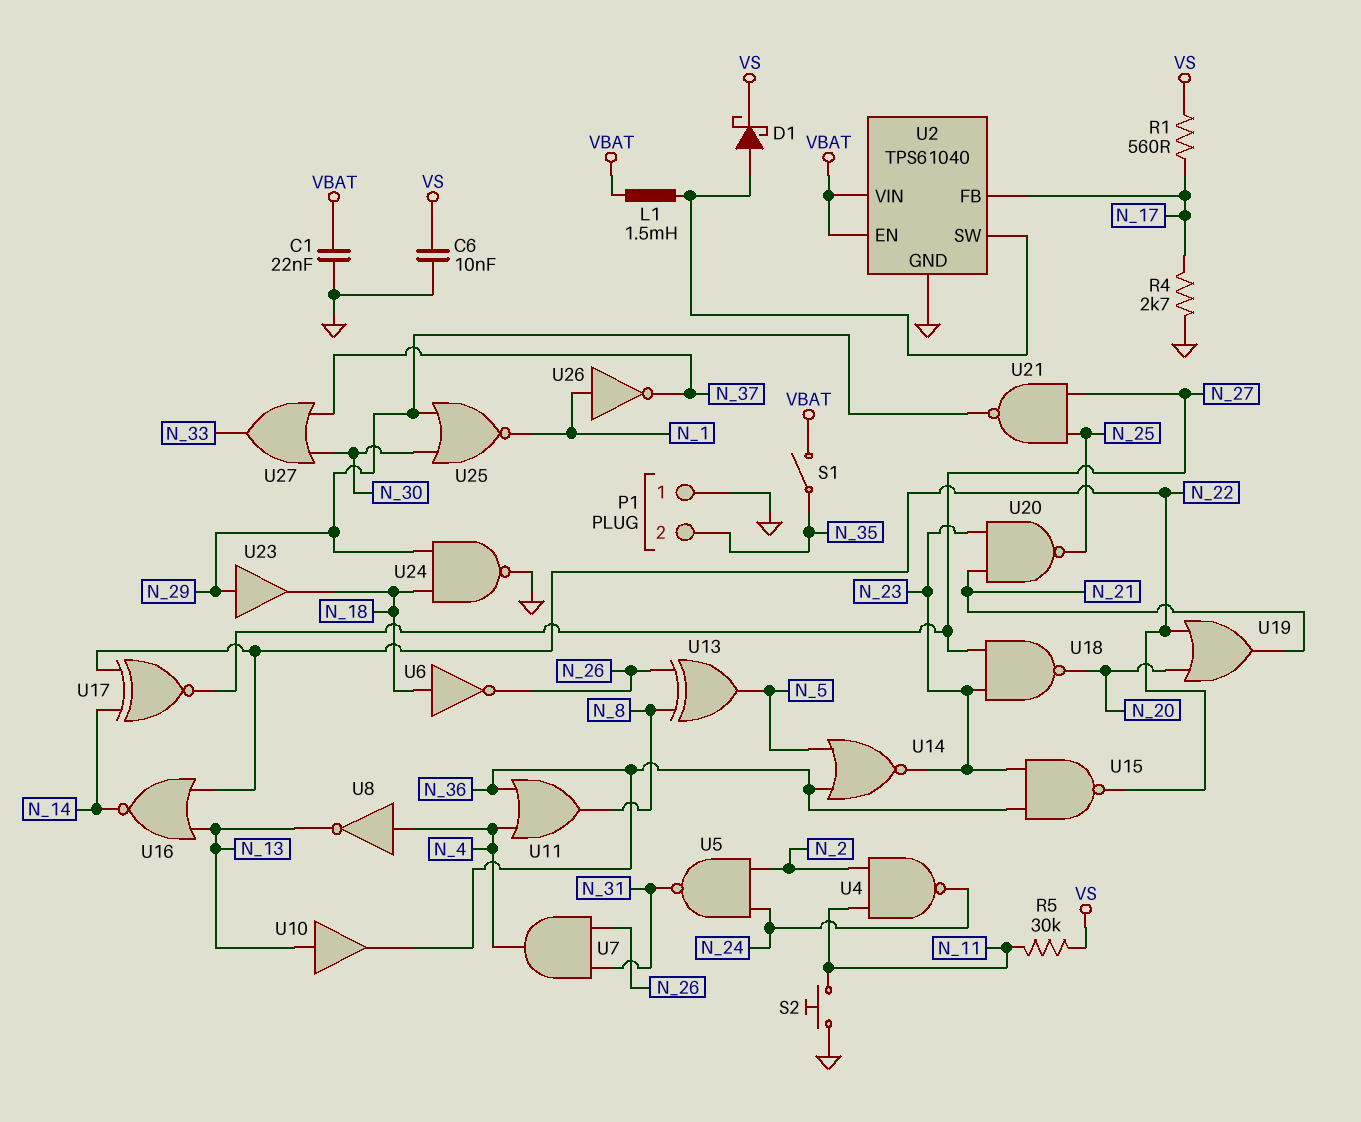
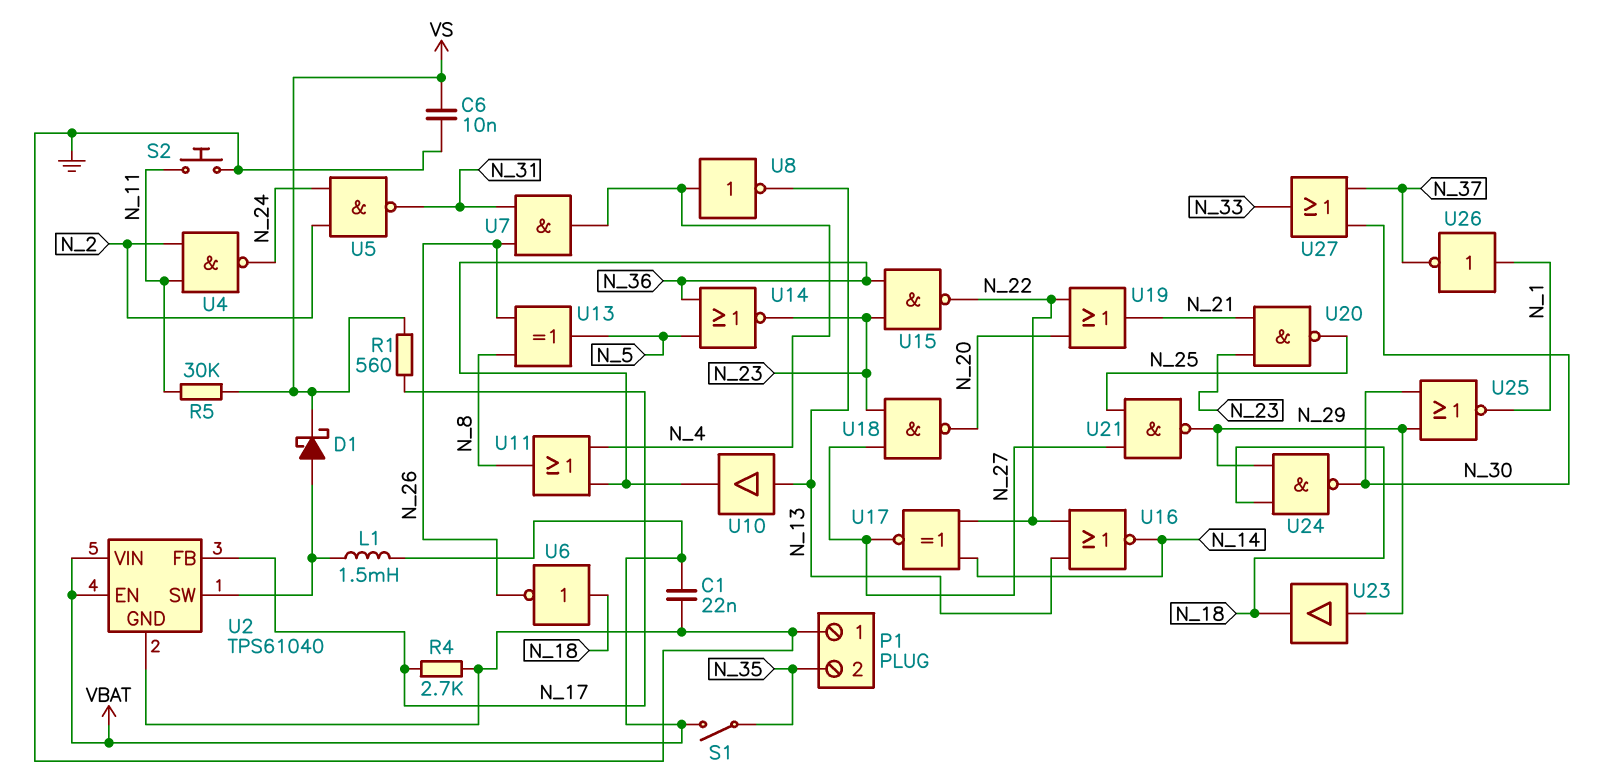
U24: NAND (in N_18, in N_29, out GND) -> NAND (in N_18, in N_29, out N_30)

